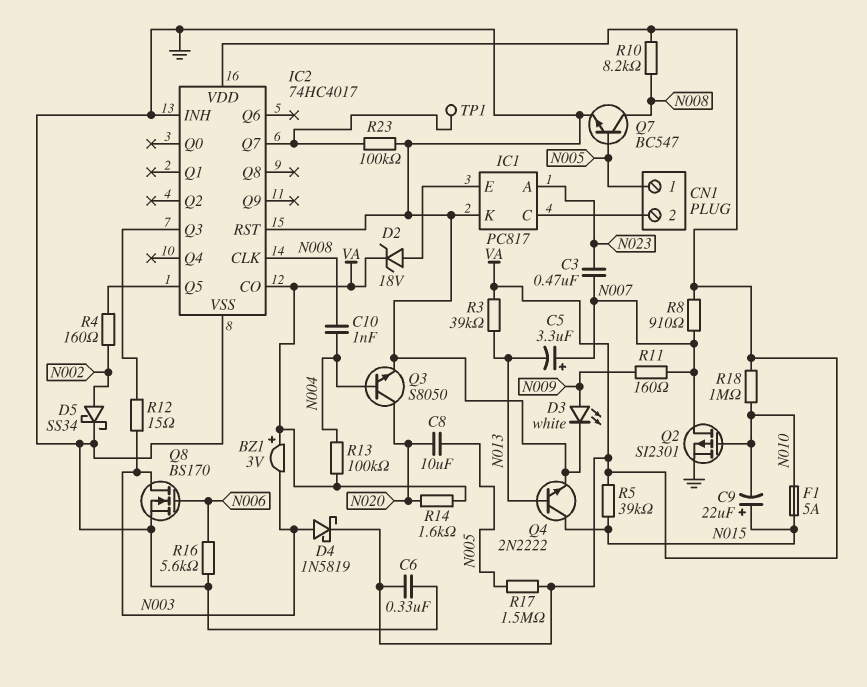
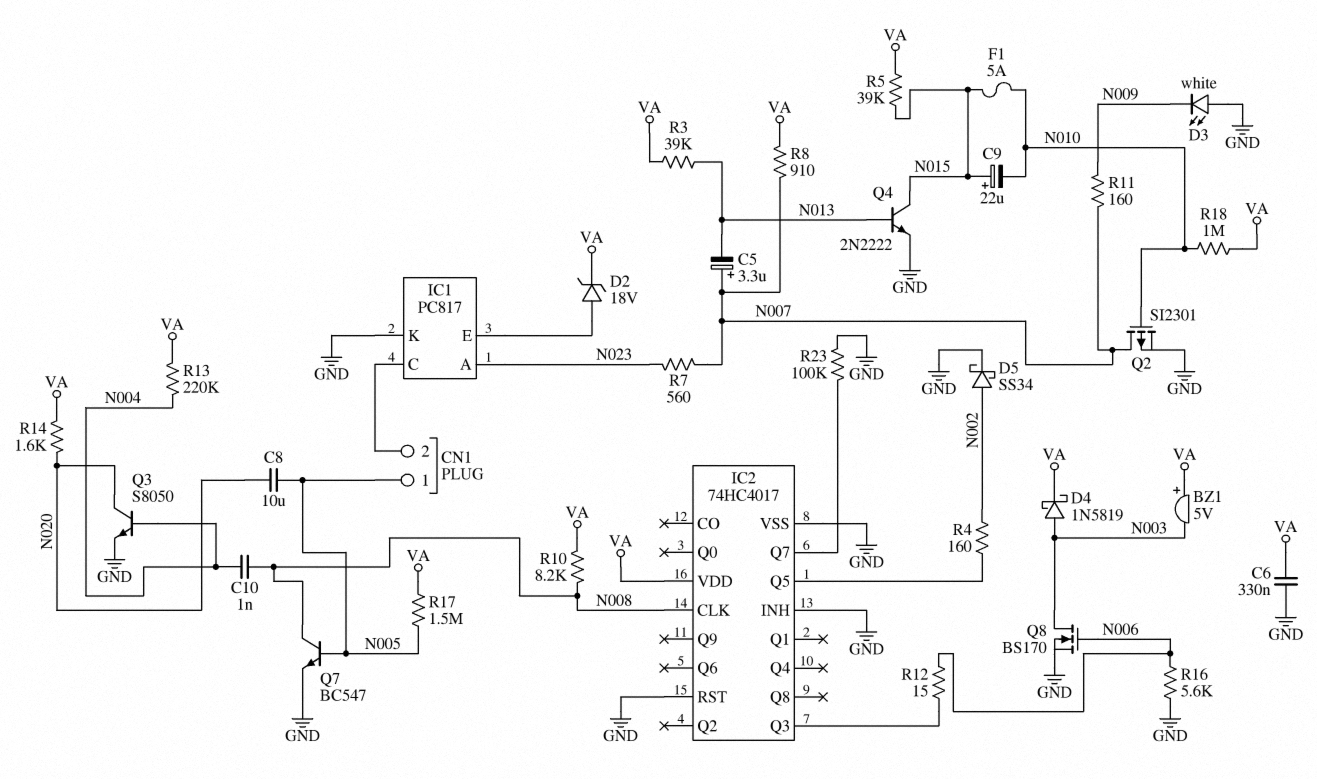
BZ1: buzzer 3V (plus VA, minus N003) -> buzzer 5V (plus VA, minus N003)
C3: 470nF (N007, N023) -> none
D3: LED white (A N009, K GND) -> LED white (A GND, K N009)
IC2 pin CO: VA -> none
R7: none -> 560 (N007, N023)
R12: 15 (IC2/Q3, N003) -> 15 (IC2/Q3, N006)
R13: 100k (N004, VA) -> 220k (N004, VA)
TP1: test point (IC2/Q7) -> none

